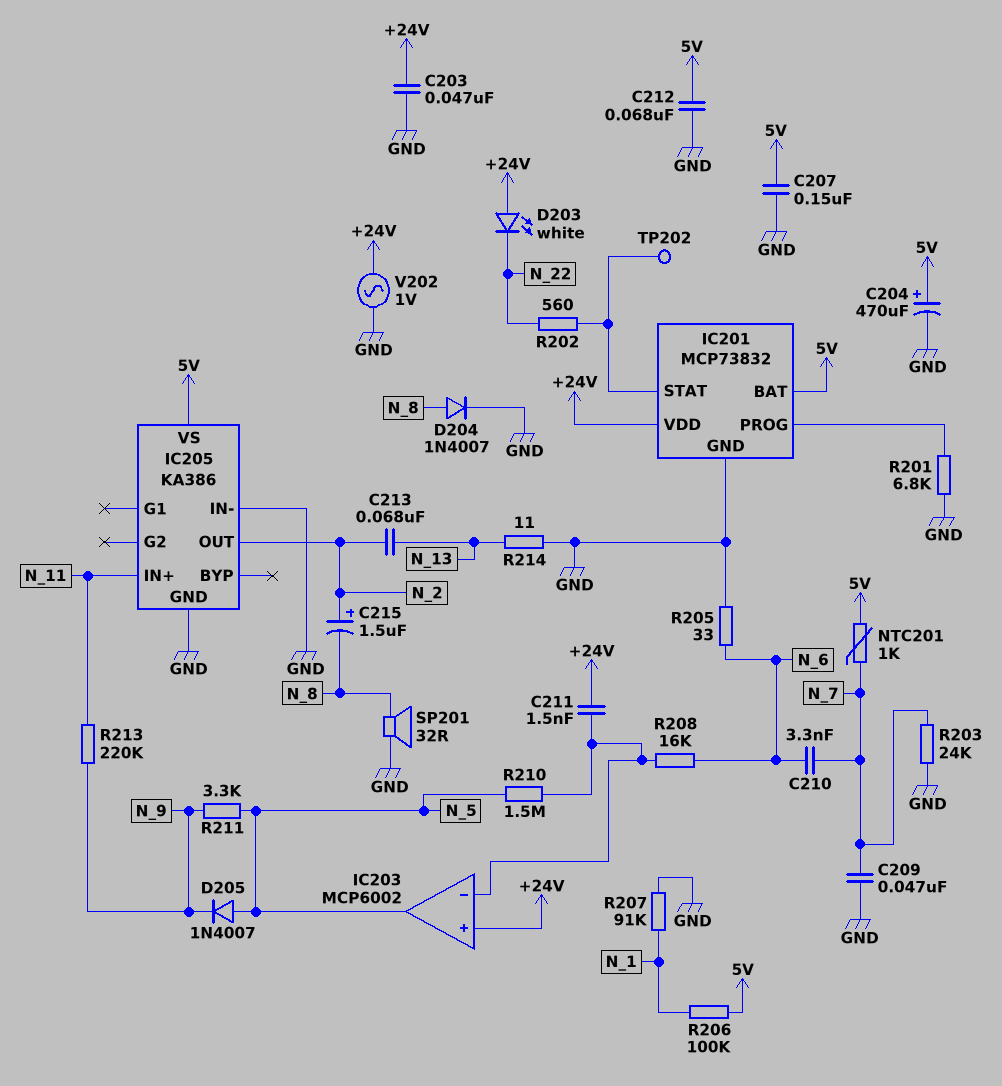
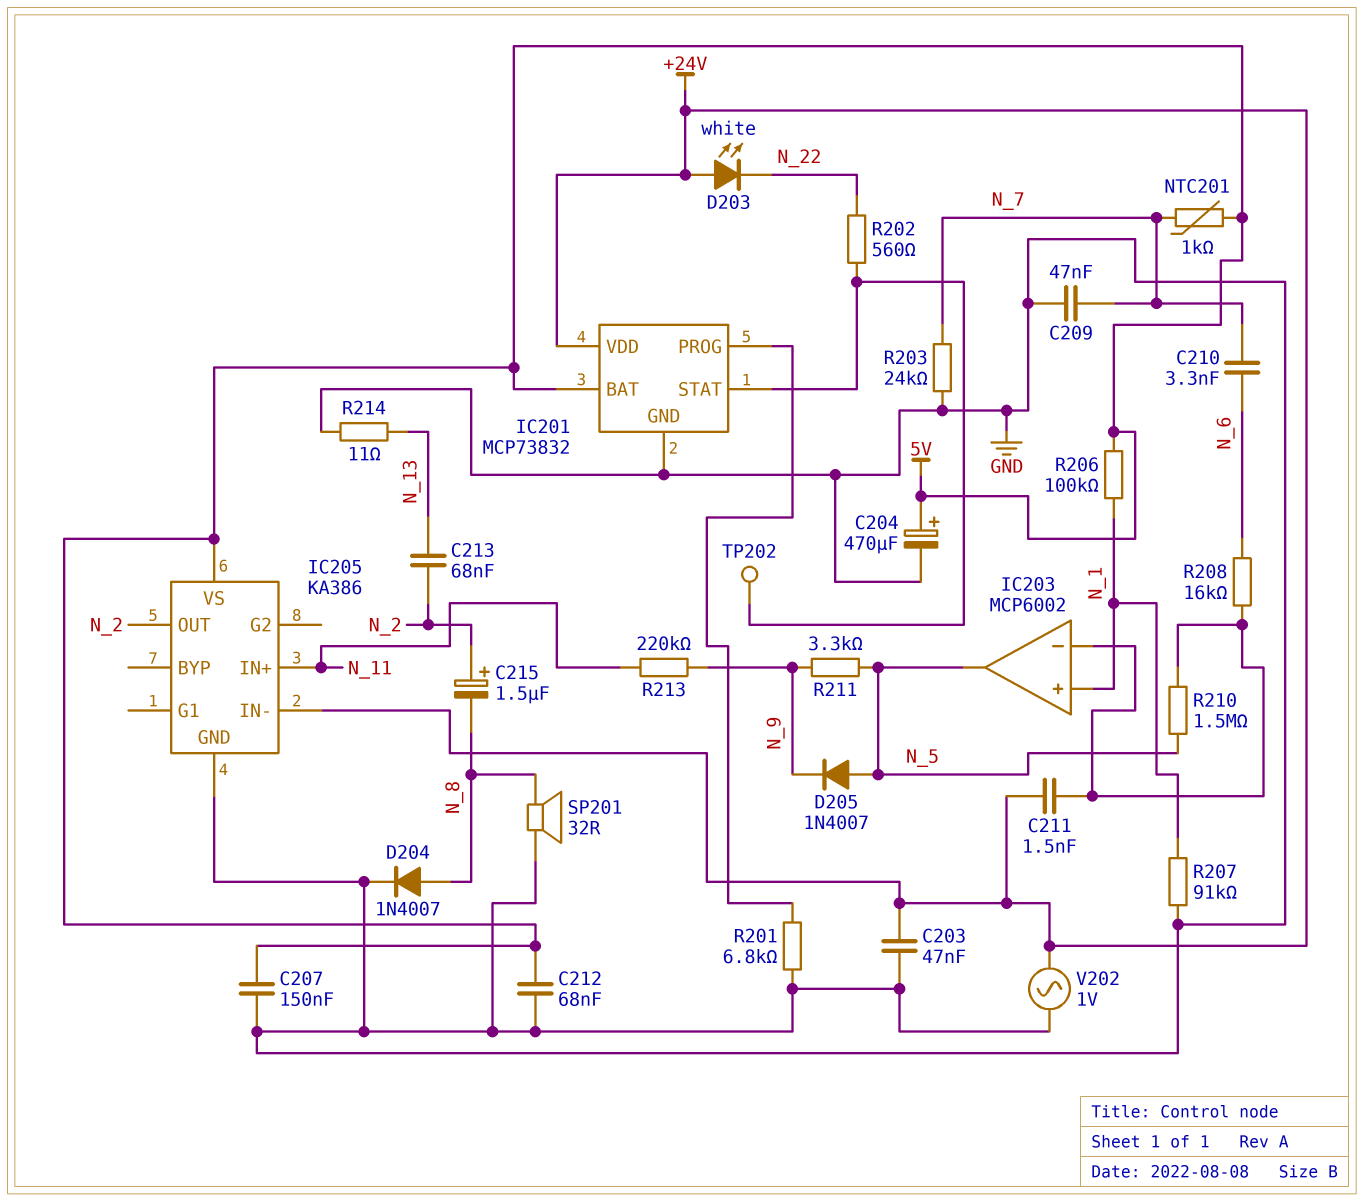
IC203 pin in+: +24V -> N_1
IC205 pin IN-: GND -> +24V
R205: 33 (GND, N_6) -> none

